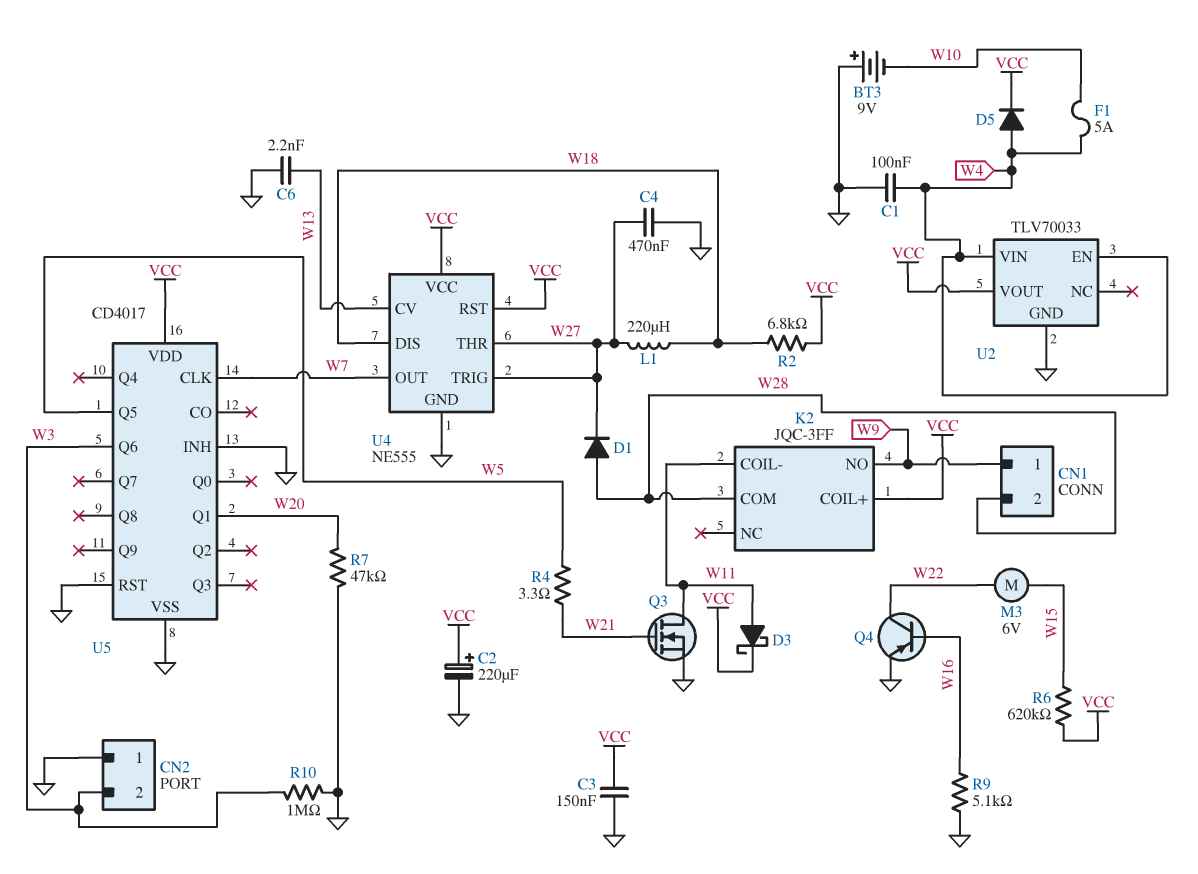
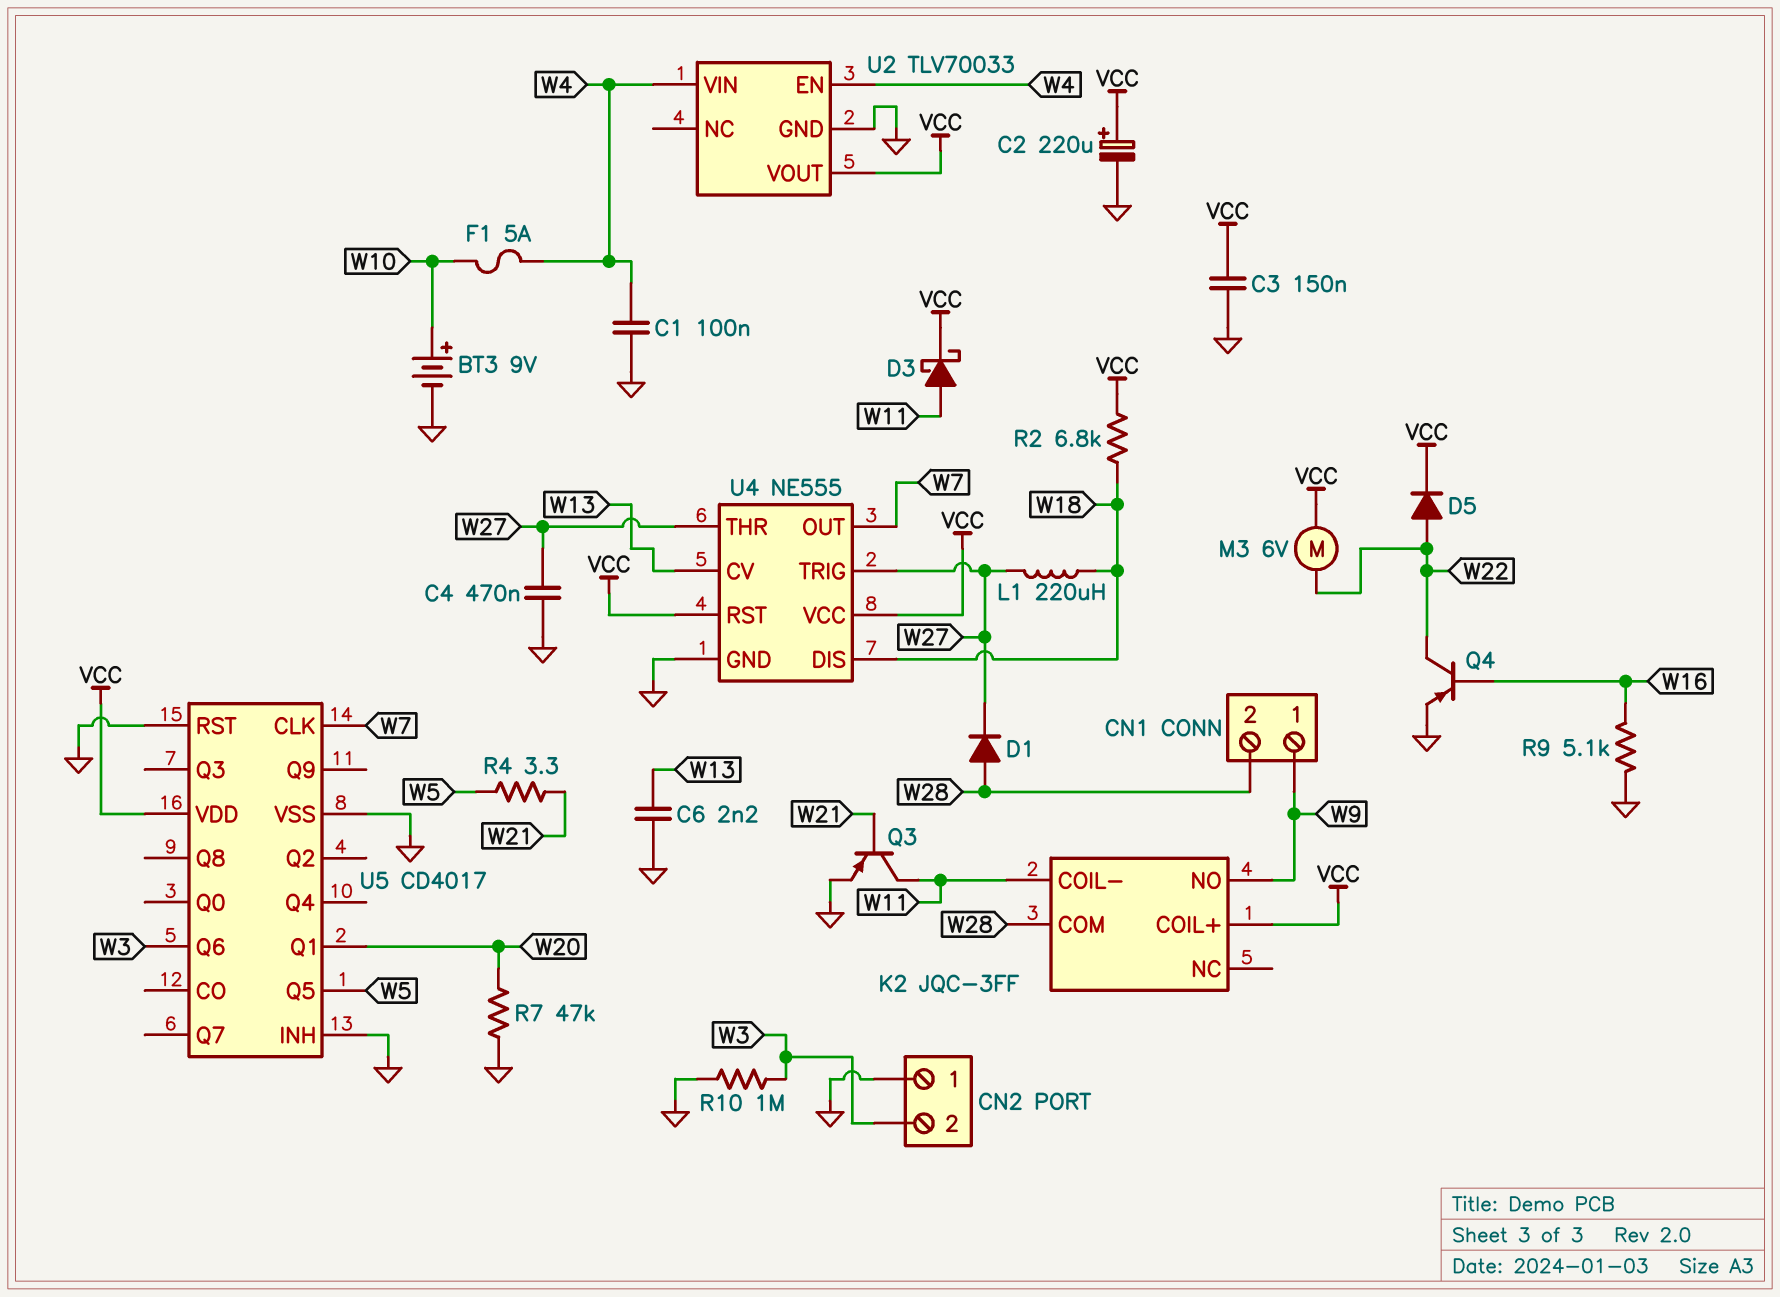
BT3: 9V (plus GND, minus W10) -> 9V (plus W10, minus GND)
D5: diode (A W4, K VCC) -> diode (A W22, K VCC)
M3: motor 6V (W15, W22) -> motor 6V (VCC, W22)
Q3: NMOS (G W21, D W11, S GND) -> PNP (B W21, C W11, E GND)
R6: 620k (VCC, W15) -> none

